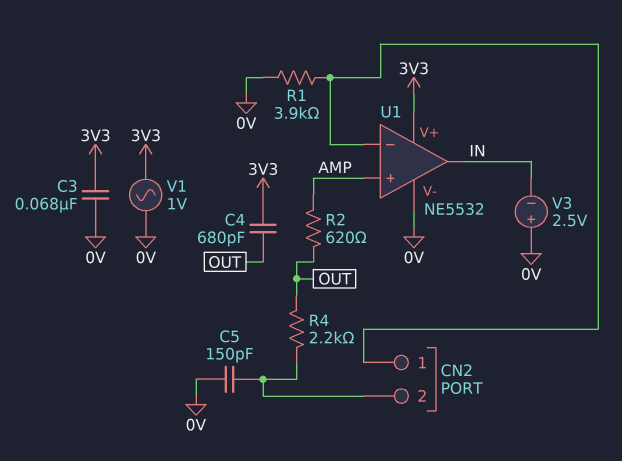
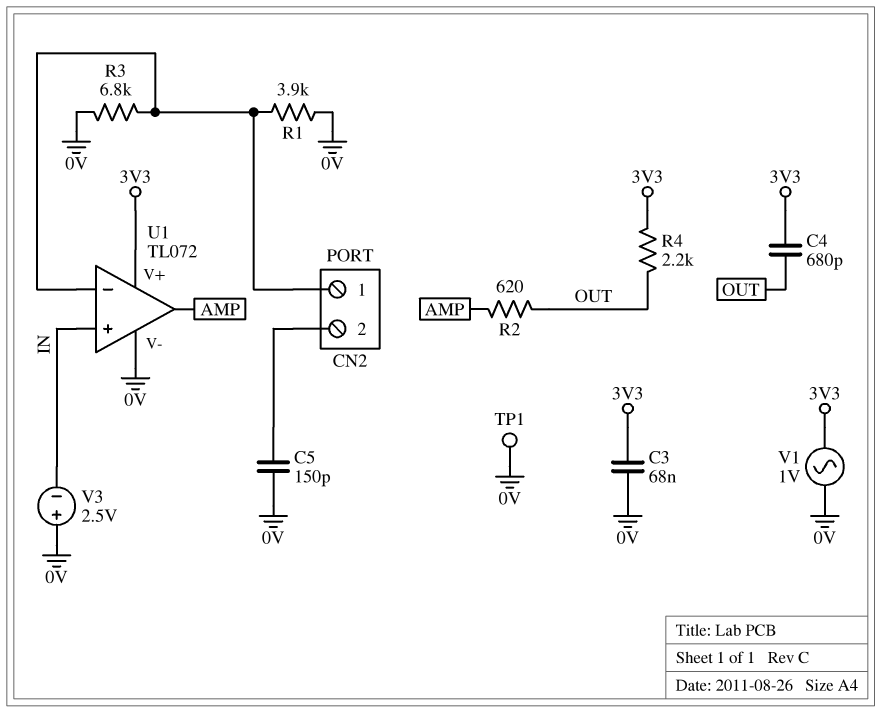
R3: none -> 6.8k (0V, CN2/1)
R4: 2.2k (CN2/2, OUT) -> 2.2k (3V3, OUT)
TP1: none -> test point (0V)
U1: NE5532 -> TL072
U1 pin in+: AMP -> IN
U1 pin out: IN -> AMP

